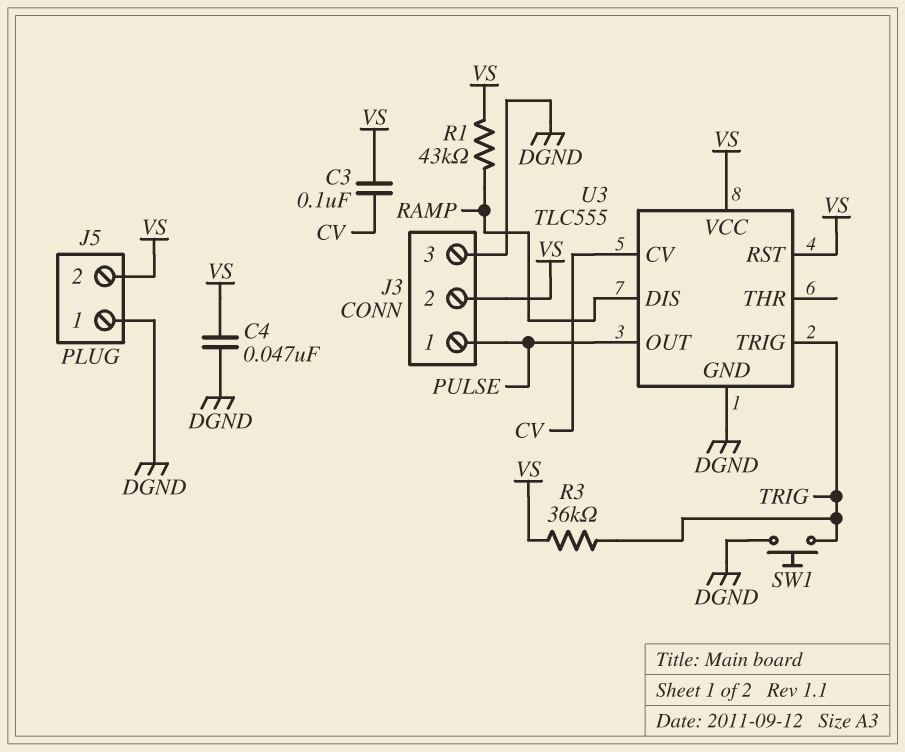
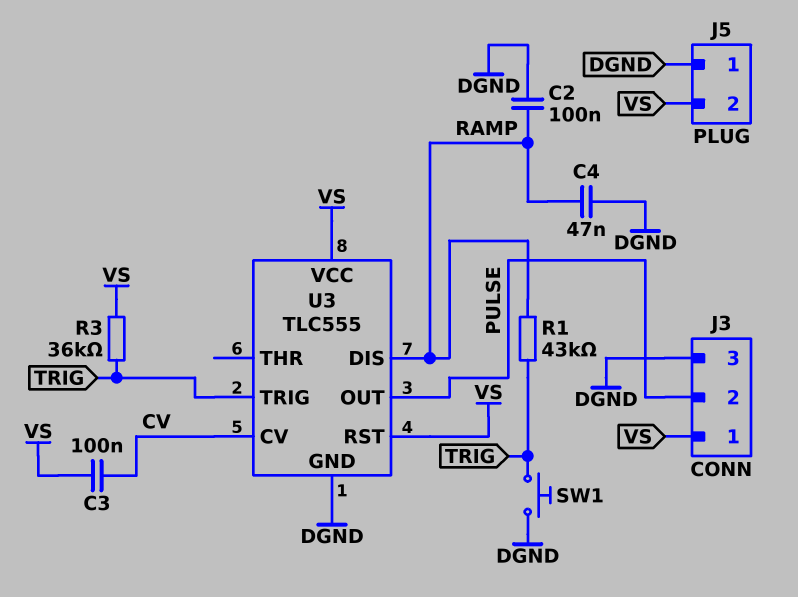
C2: none -> 100nF (DGND, RAMP)
C4: 47nF (DGND, VS) -> 47nF (DGND, RAMP)
J3 pin 1: PULSE -> VS
J3 pin 2: VS -> PULSE
R1: 43k (RAMP, VS) -> 43k (RAMP, TRIG)

